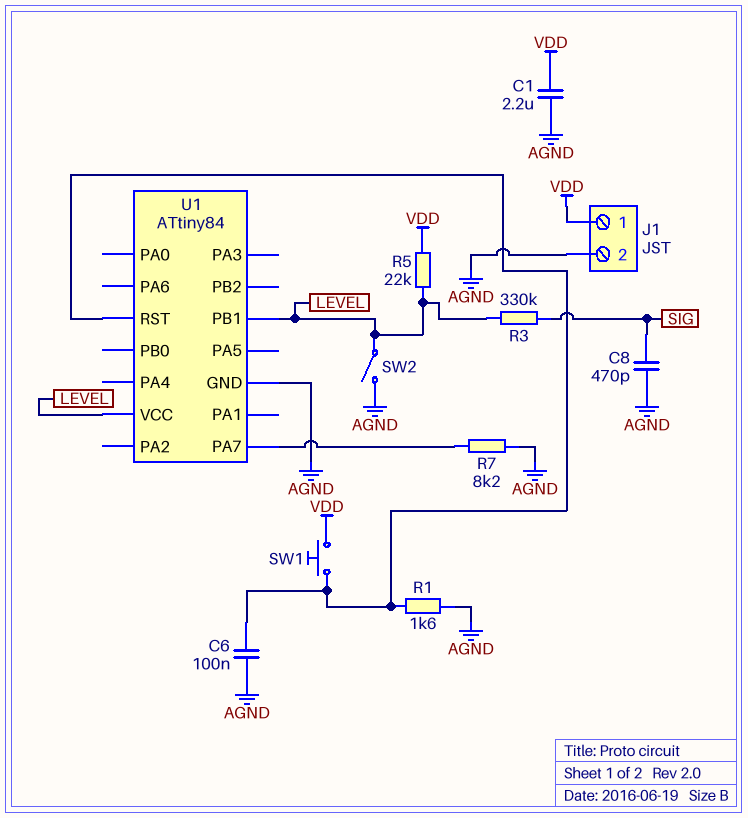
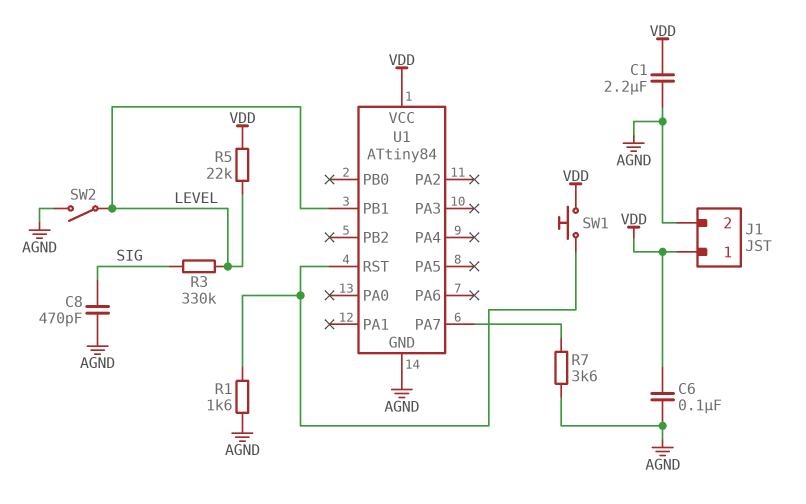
C6: 100nF (AGND, U1/RST) -> 100nF (AGND, VDD)
R7: 8.2k (AGND, U1/PA7) -> 3.6k (AGND, U1/PA7)
U1 pin VCC: LEVEL -> VDD

